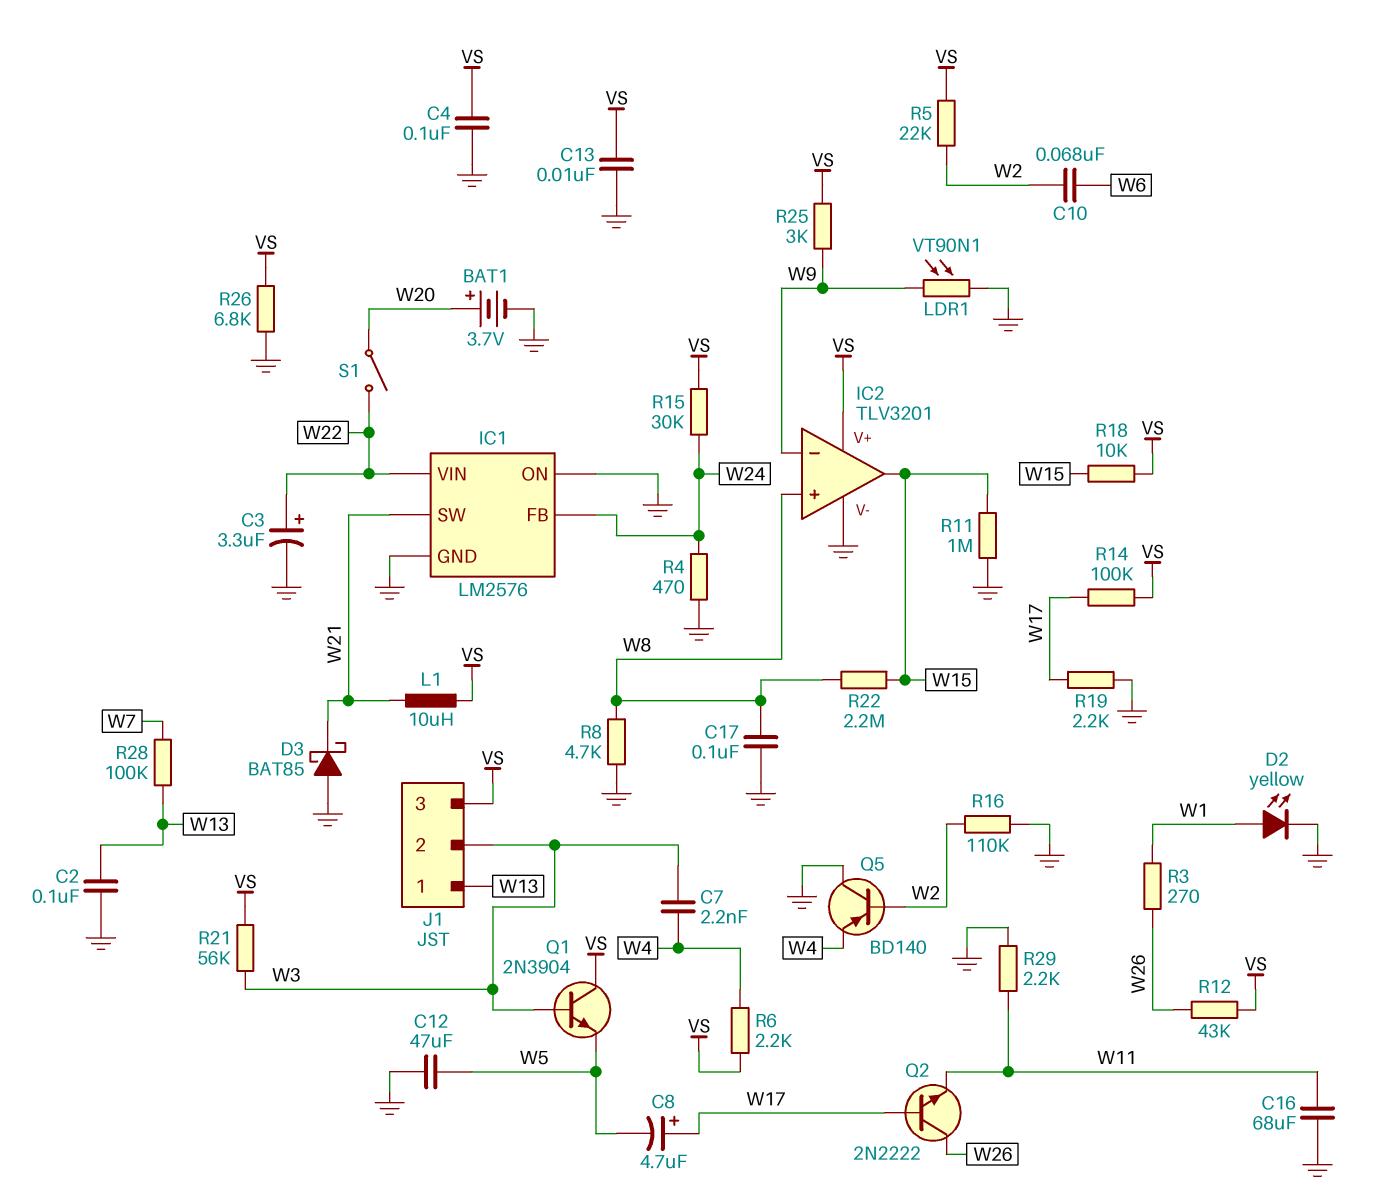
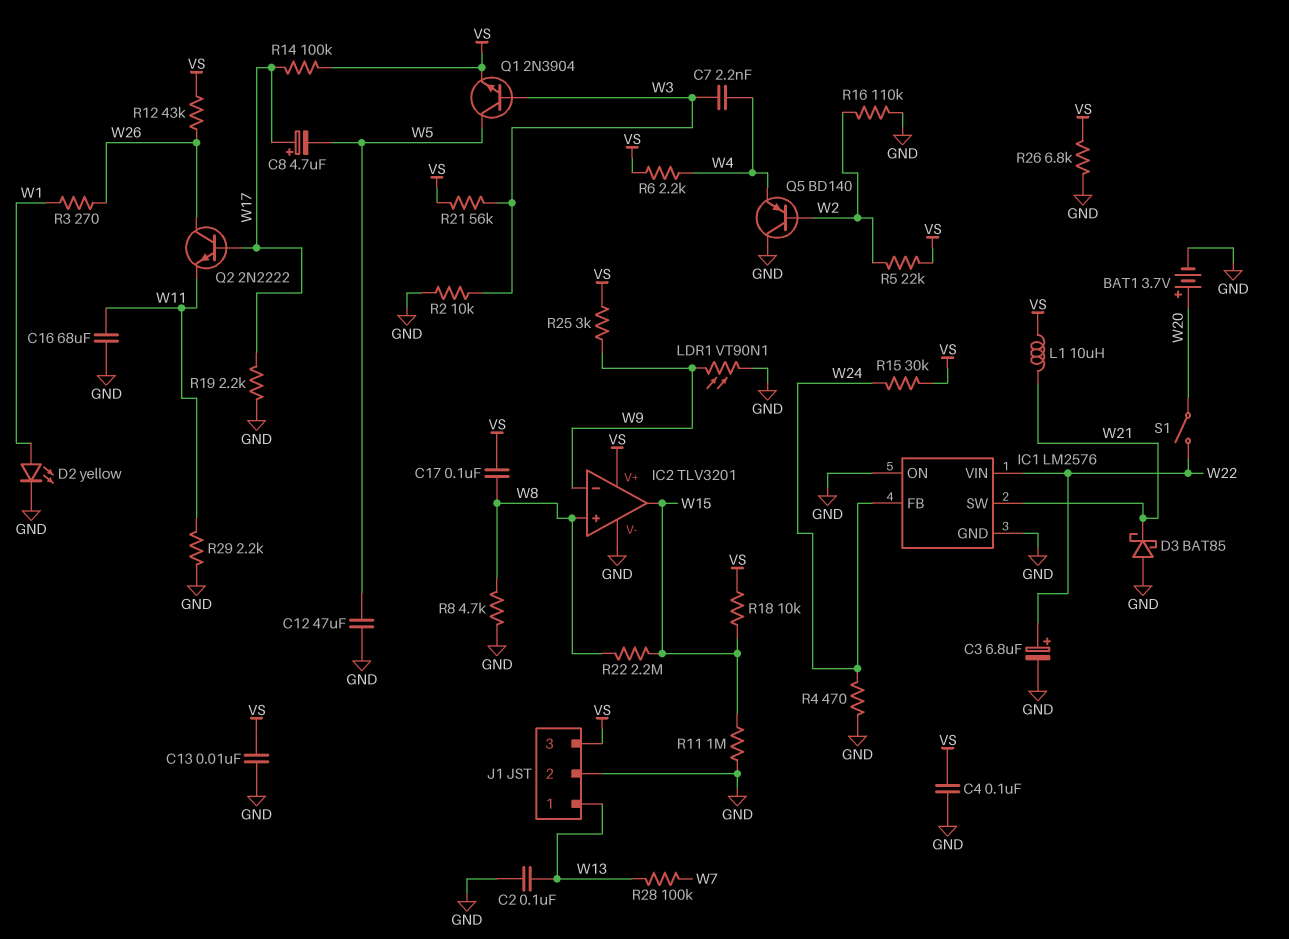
C3: 3.3uF (plus W22, minus GND) -> 6.8uF (plus W22, minus GND)
C10: 68nF (W2, W6) -> none
C17: 100nF (GND, W8) -> 100nF (VS, W8)
J1 pin 2: W3 -> GND
Q1: NPN 2N3904 (B W3, C VS, E W5) -> NPN 2N3904 (B W3, C W5, E VS)
R2: none -> 10k (GND, W3)

